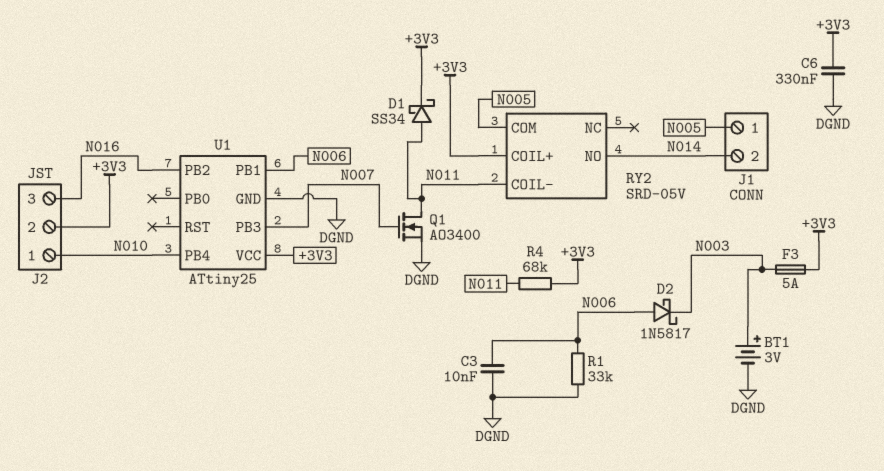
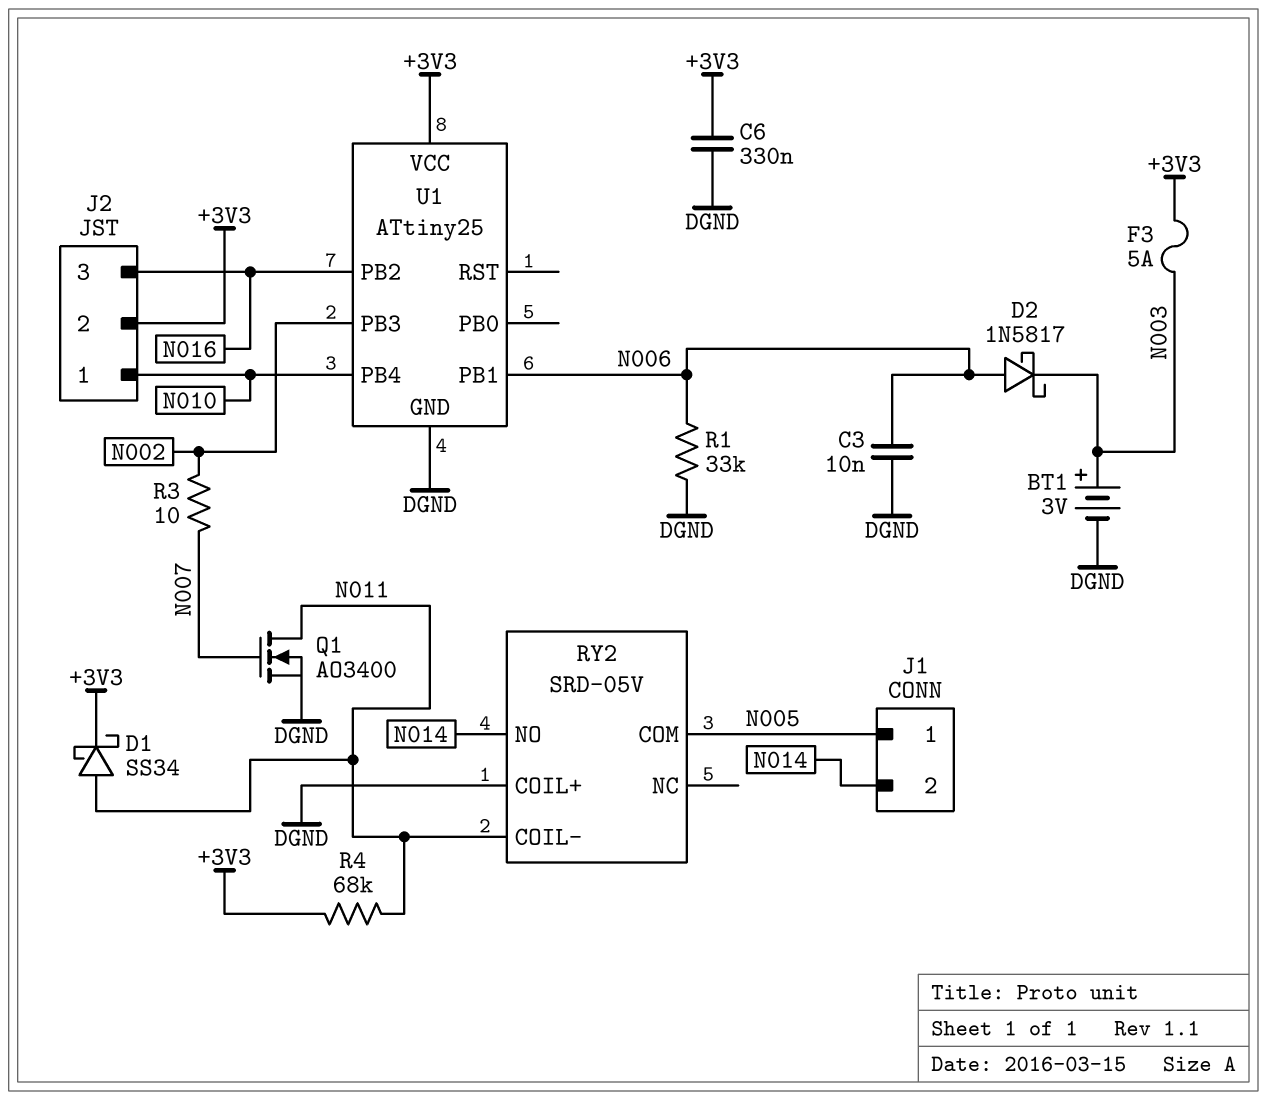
R3: none -> 10 (N002, N007)
RY2 pin COIL+: +3V3 -> DGND
U1 pin PB3: N007 -> N002

